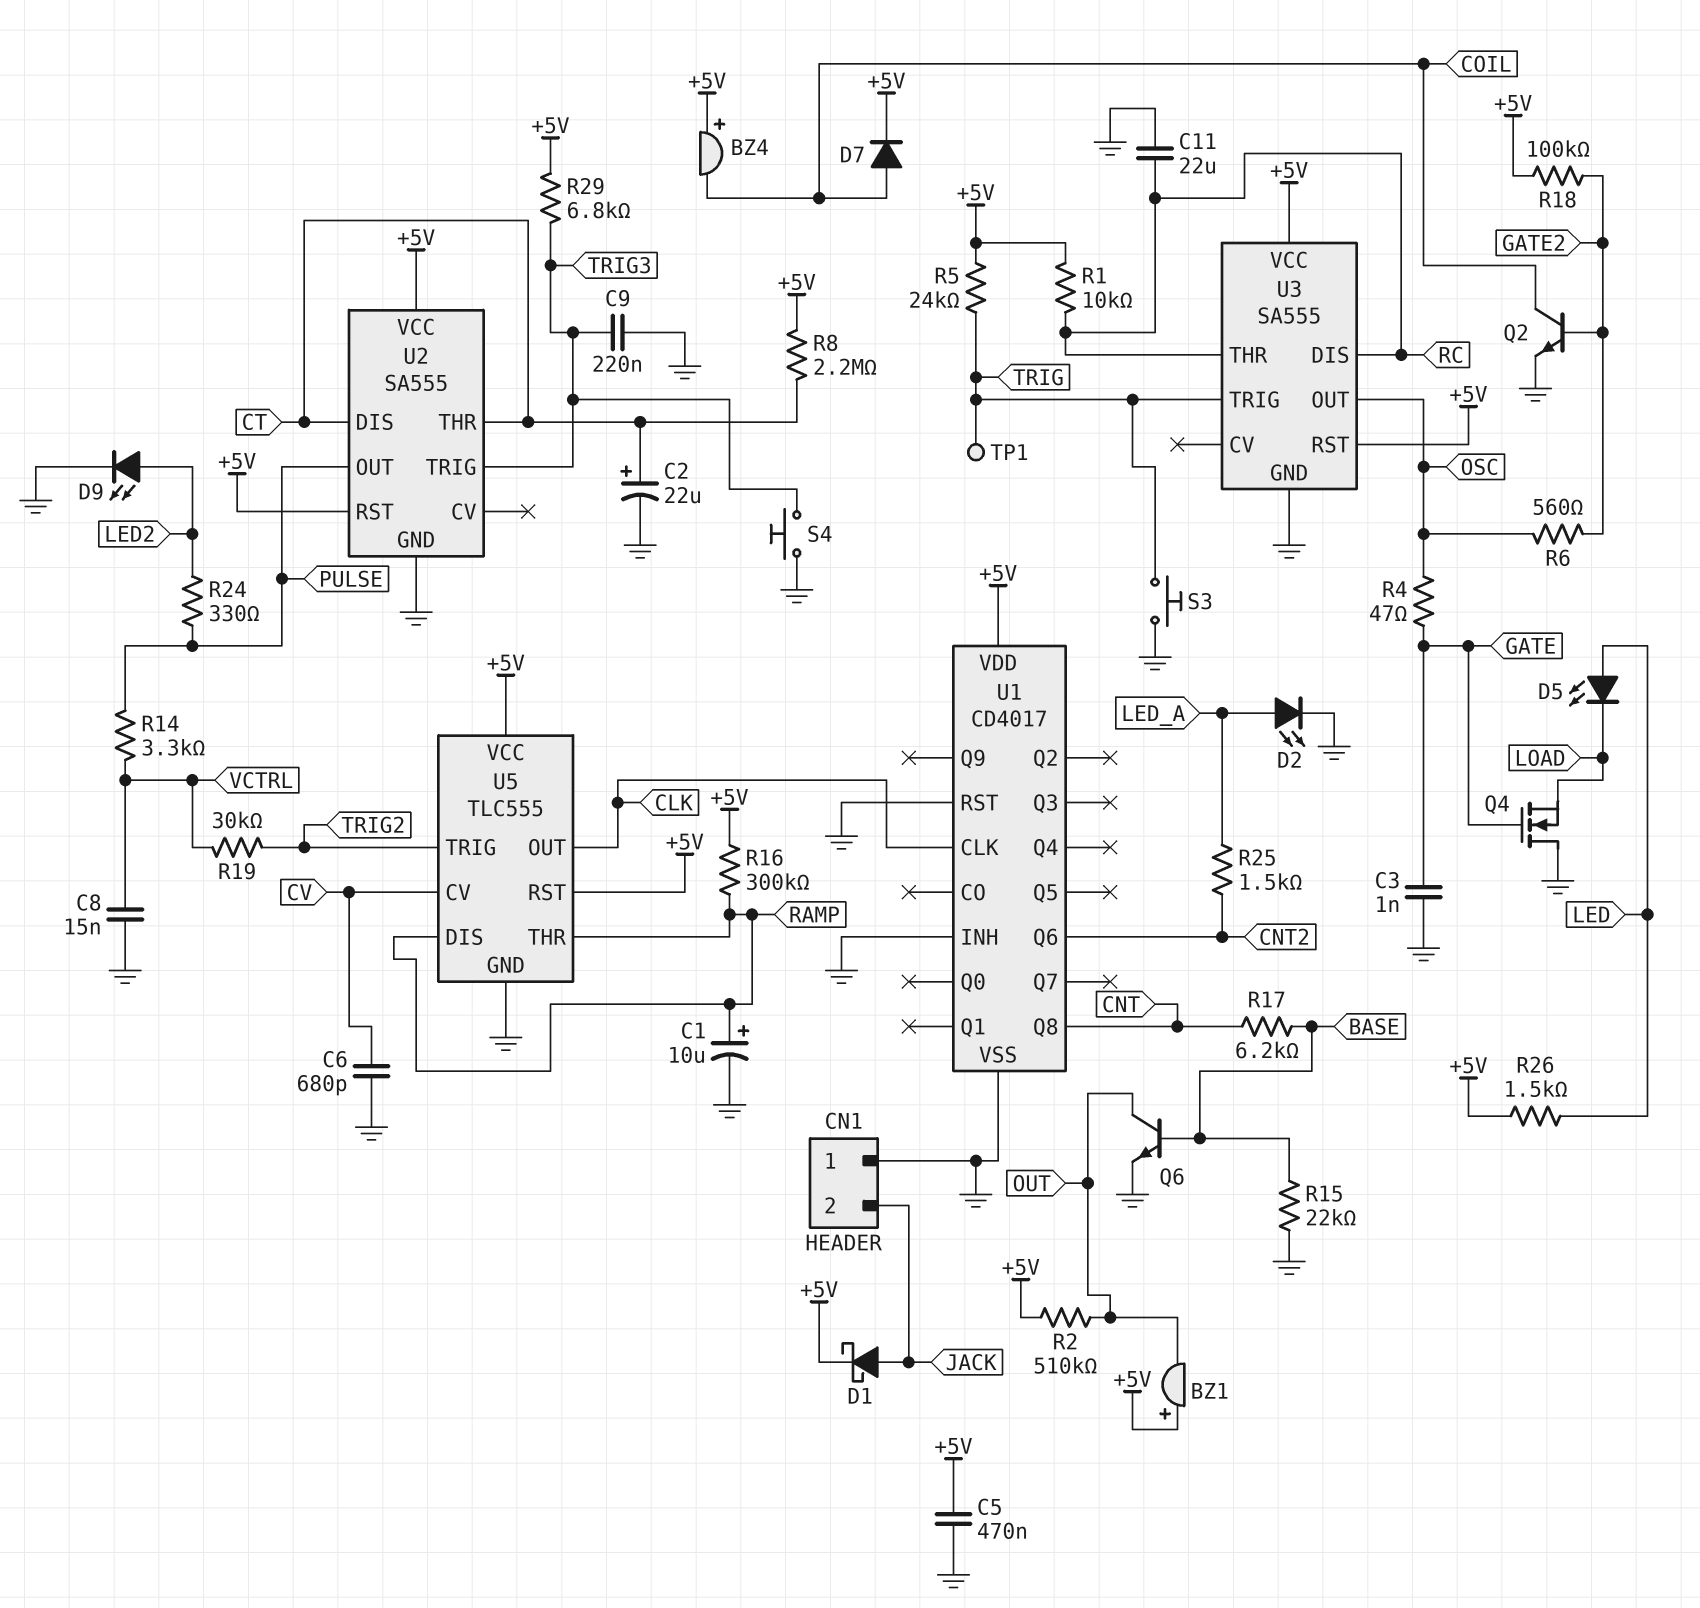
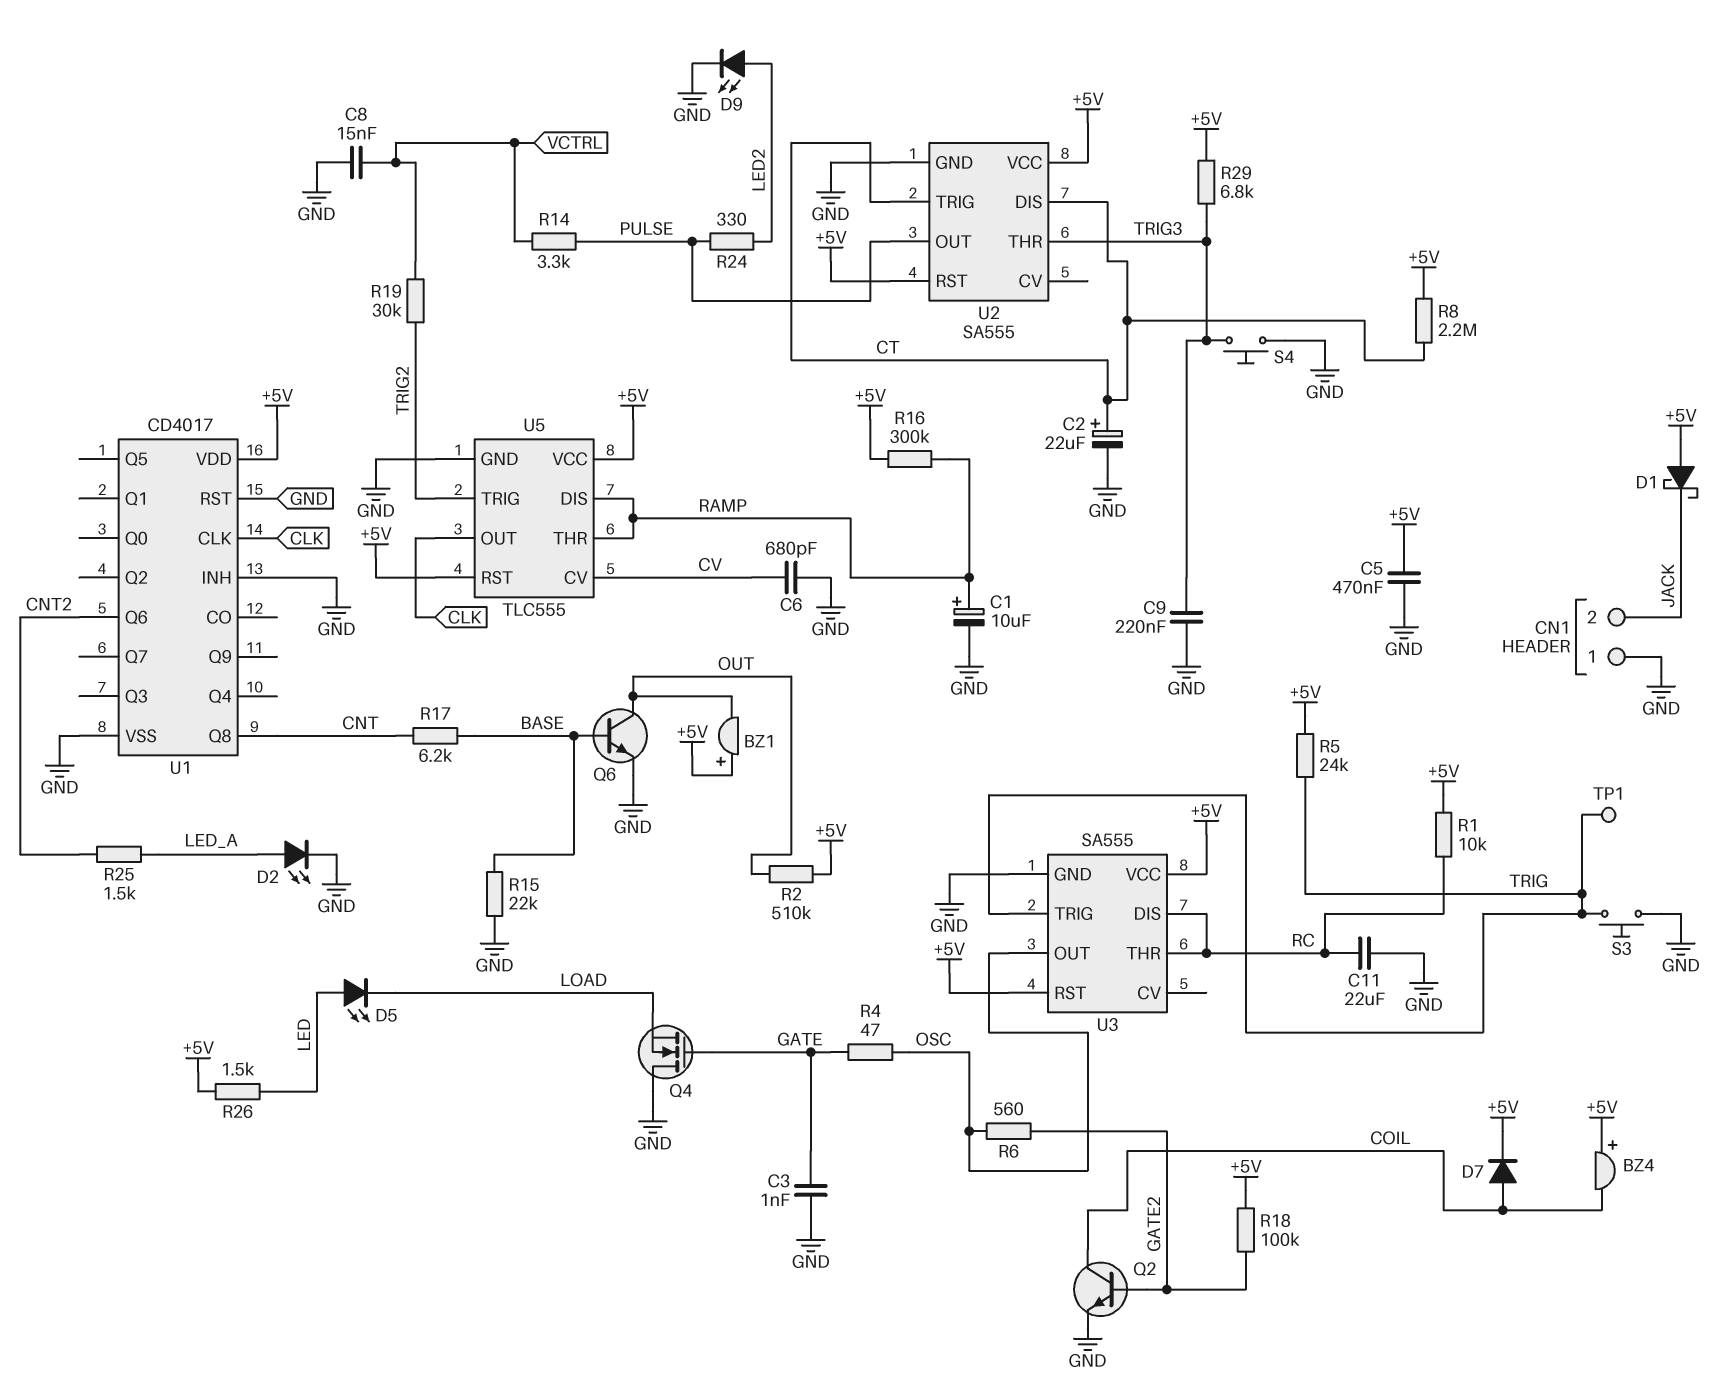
D1: schottky (A JACK, K +5V) -> schottky (A +5V, K JACK)
U2 pin THR: CT -> TRIG3
U2 pin TRIG: TRIG3 -> CT

